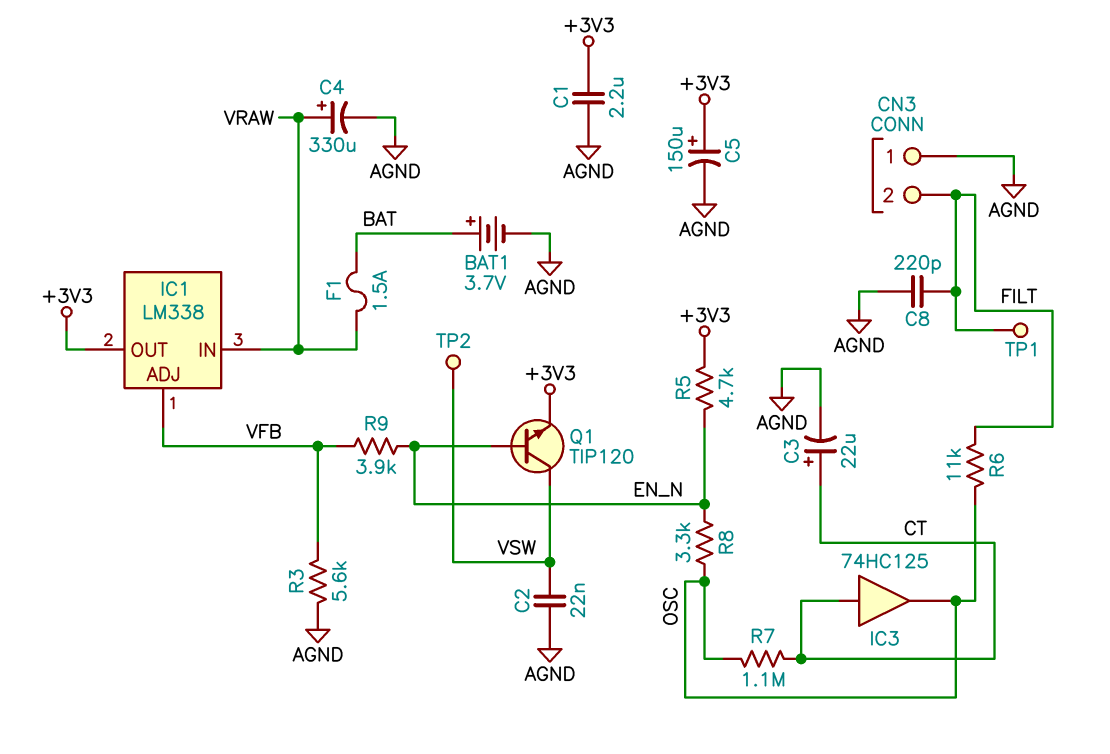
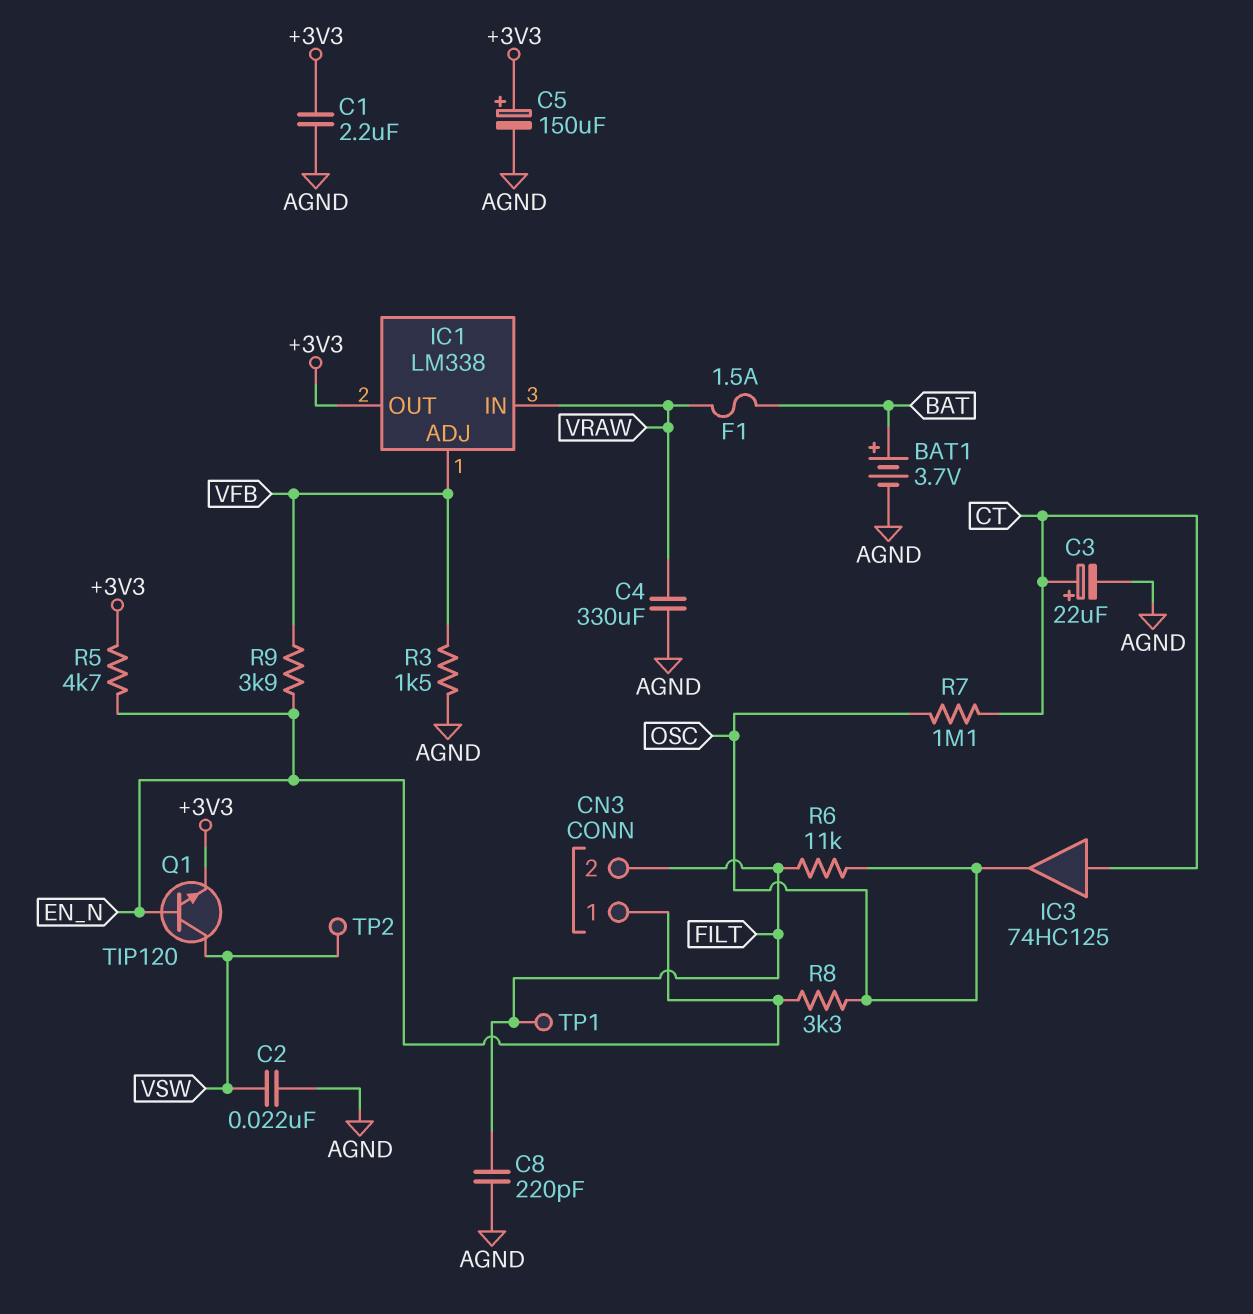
C4: 330uF (plus VRAW, minus AGND) -> 330uF (AGND, VRAW)
CN3 pin 1: AGND -> EN_N
R3: 5.6k (AGND, VFB) -> 1.5k (AGND, VFB)

